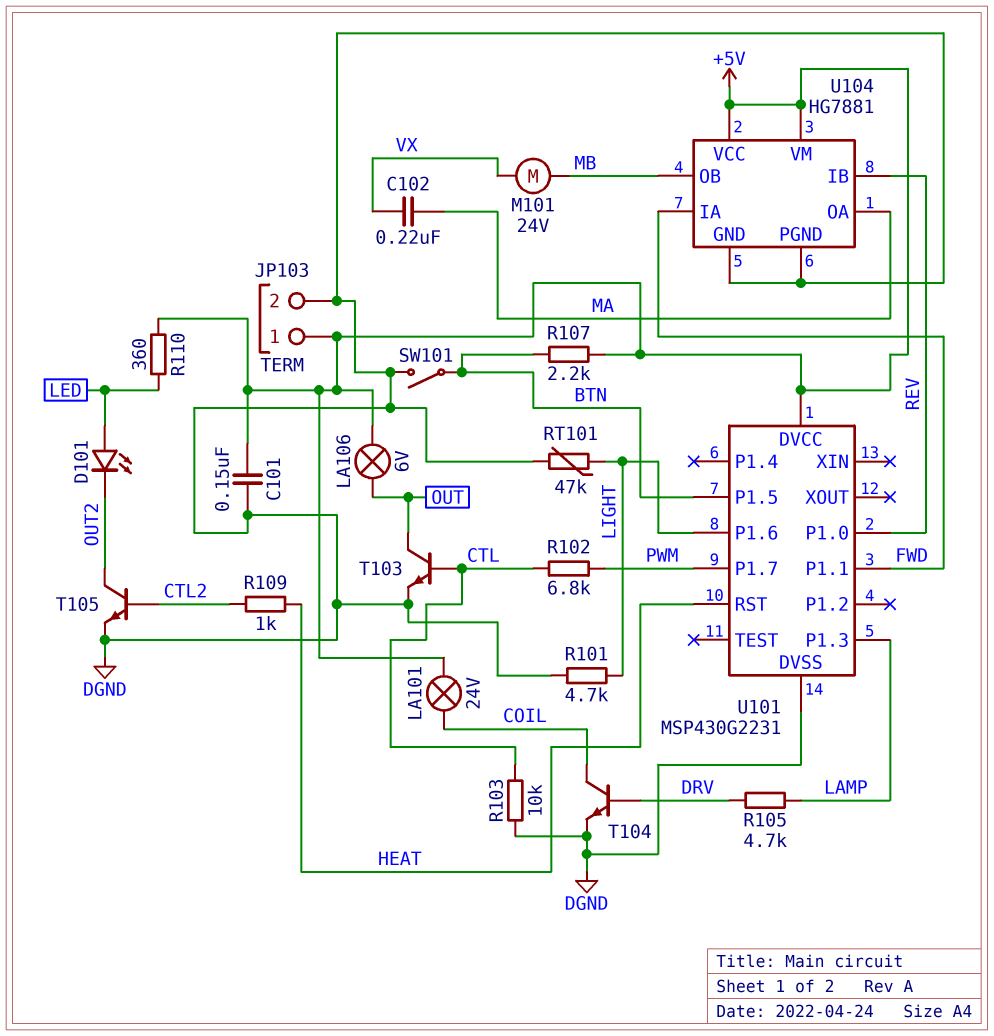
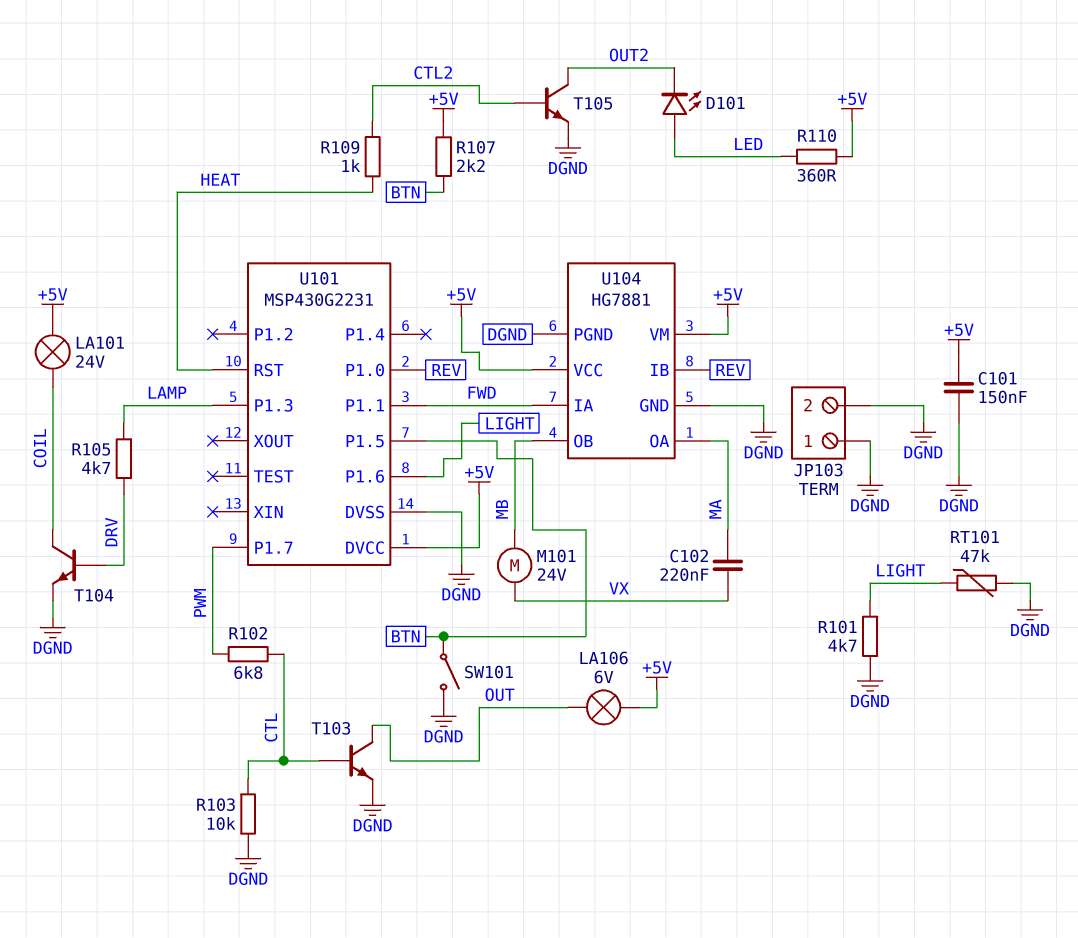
JP103 pin 1: +5V -> DGND

